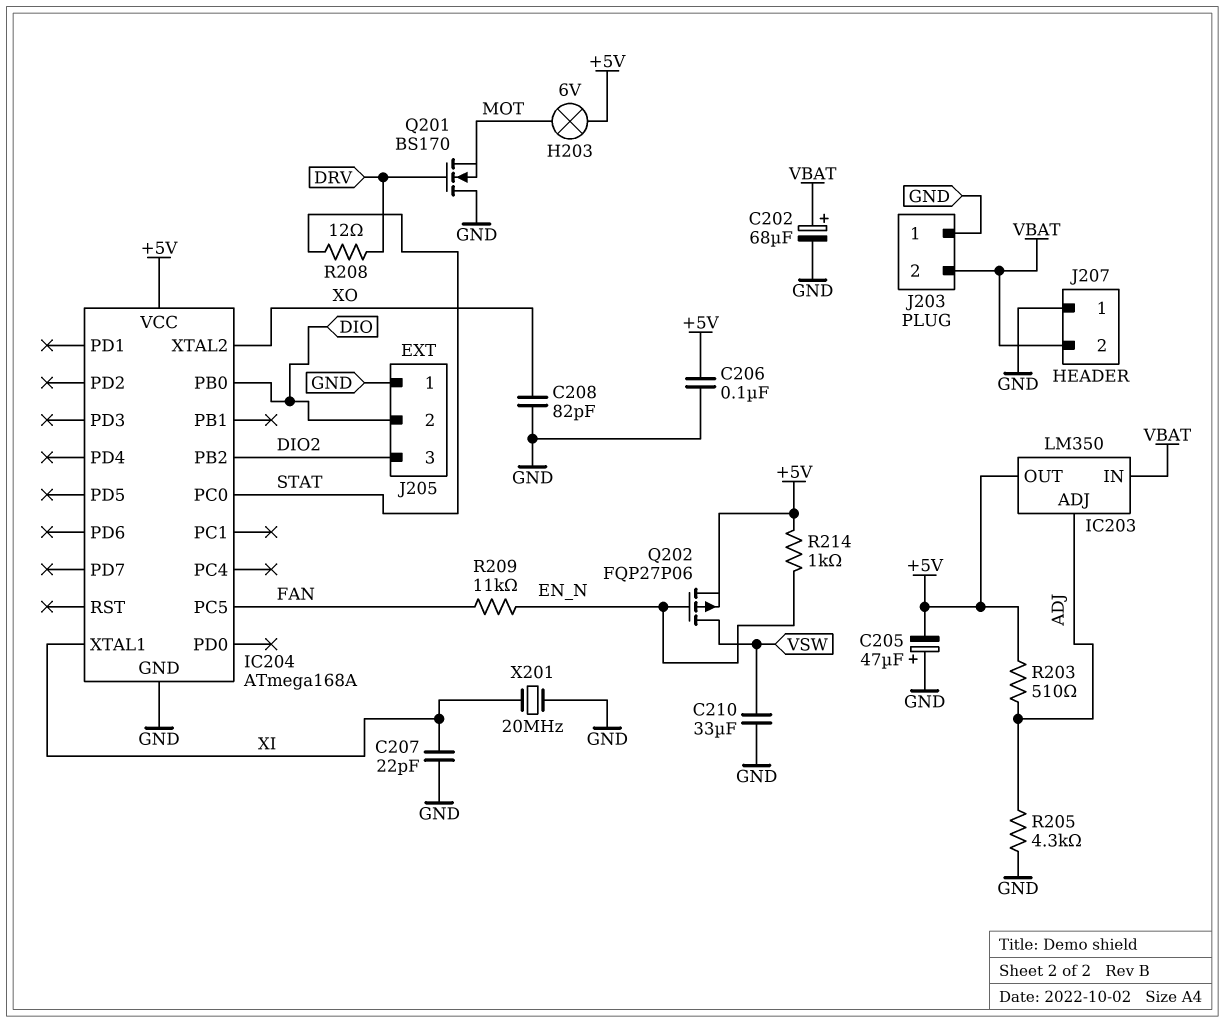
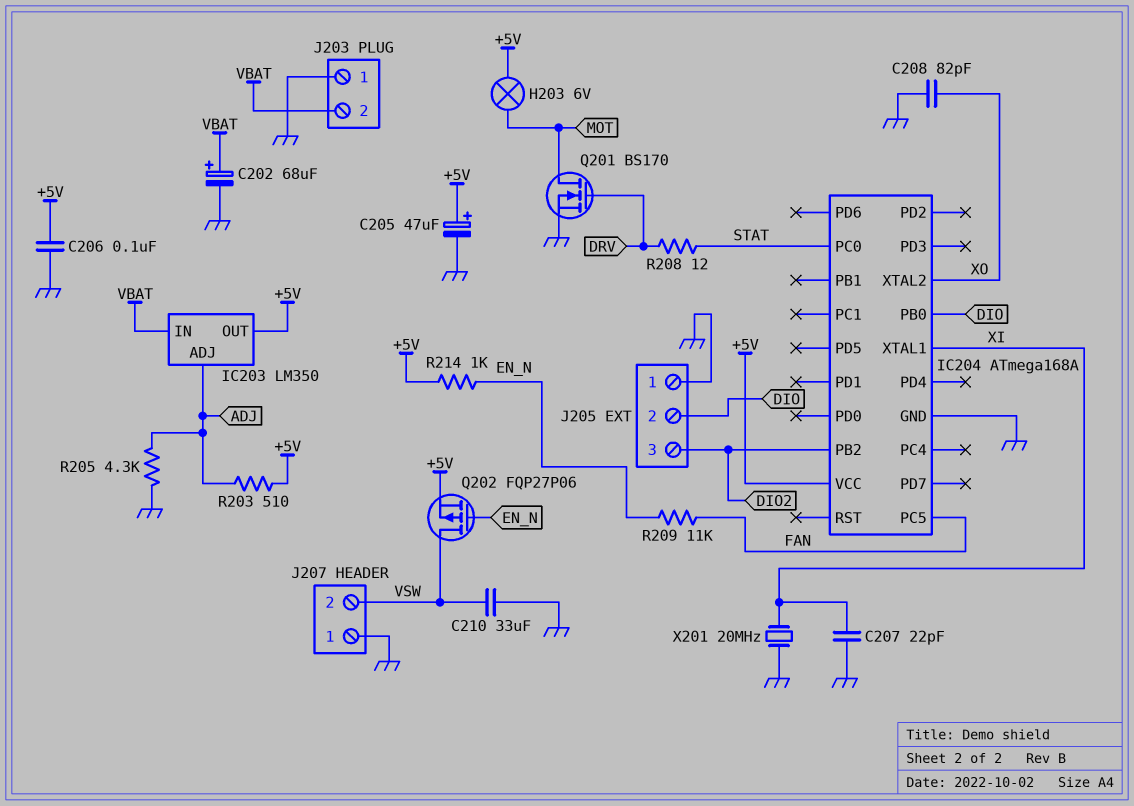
C205: 47uF (plus GND, minus +5V) -> 47uF (plus +5V, minus GND)
J207 pin 2: VBAT -> VSW
Q201: NMOS BS170 (G DRV, D GND, S MOT) -> NMOS BS170 (G DRV, D MOT, S GND)

